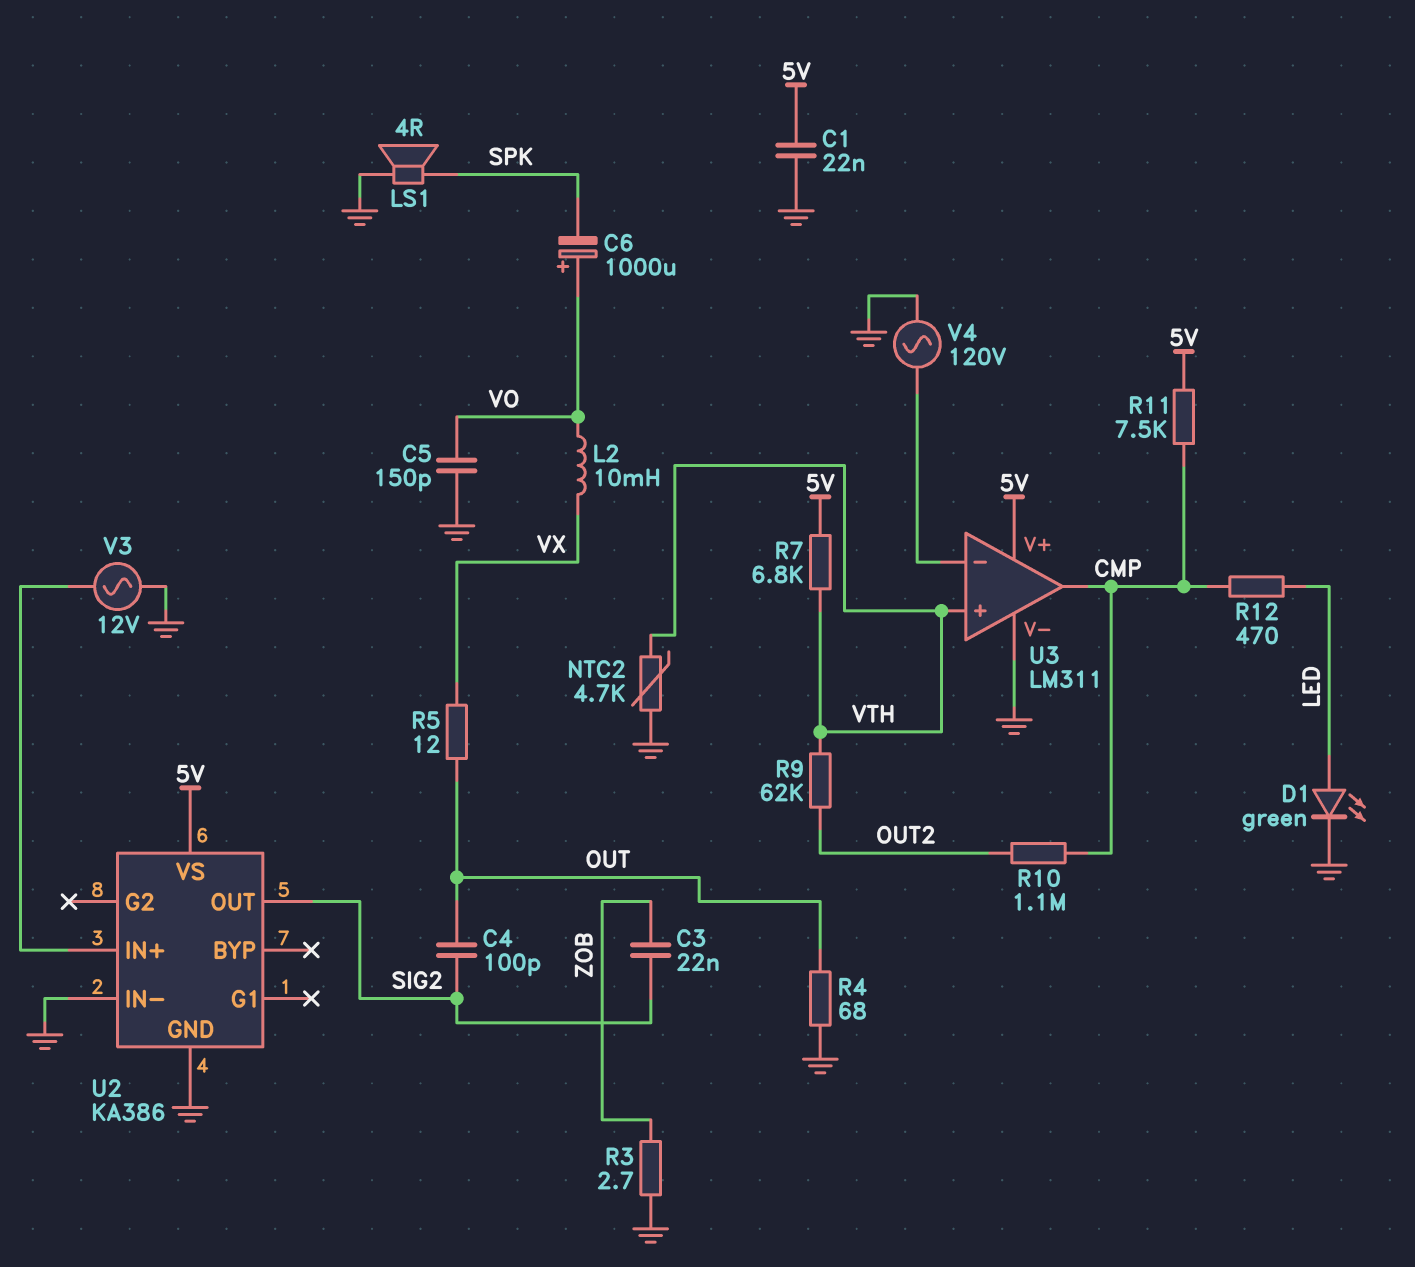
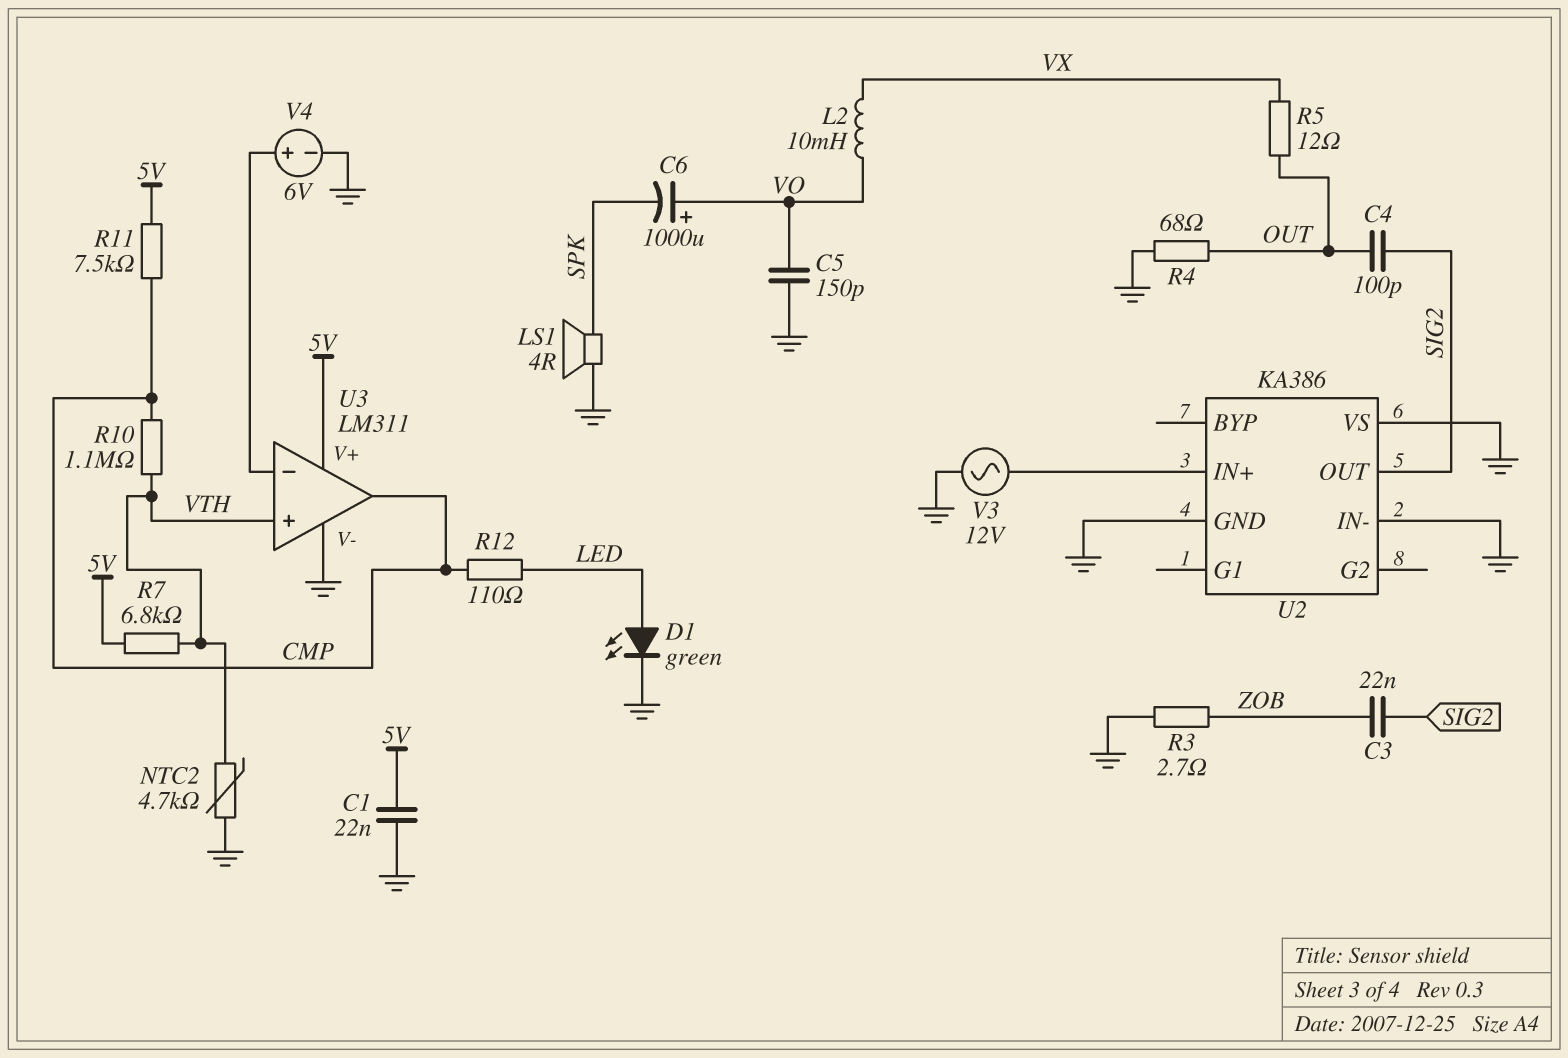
R9: 62k (OUT2, VTH) -> none
R10: 1.1M (CMP, OUT2) -> 1.1M (CMP, VTH)
R12: 470 (CMP, LED) -> 110 (CMP, LED)
U2 pin VS: 5V -> GND
V4: AC 120V (GND, U3/in-) -> 6V (plus U3/in-, minus GND)

